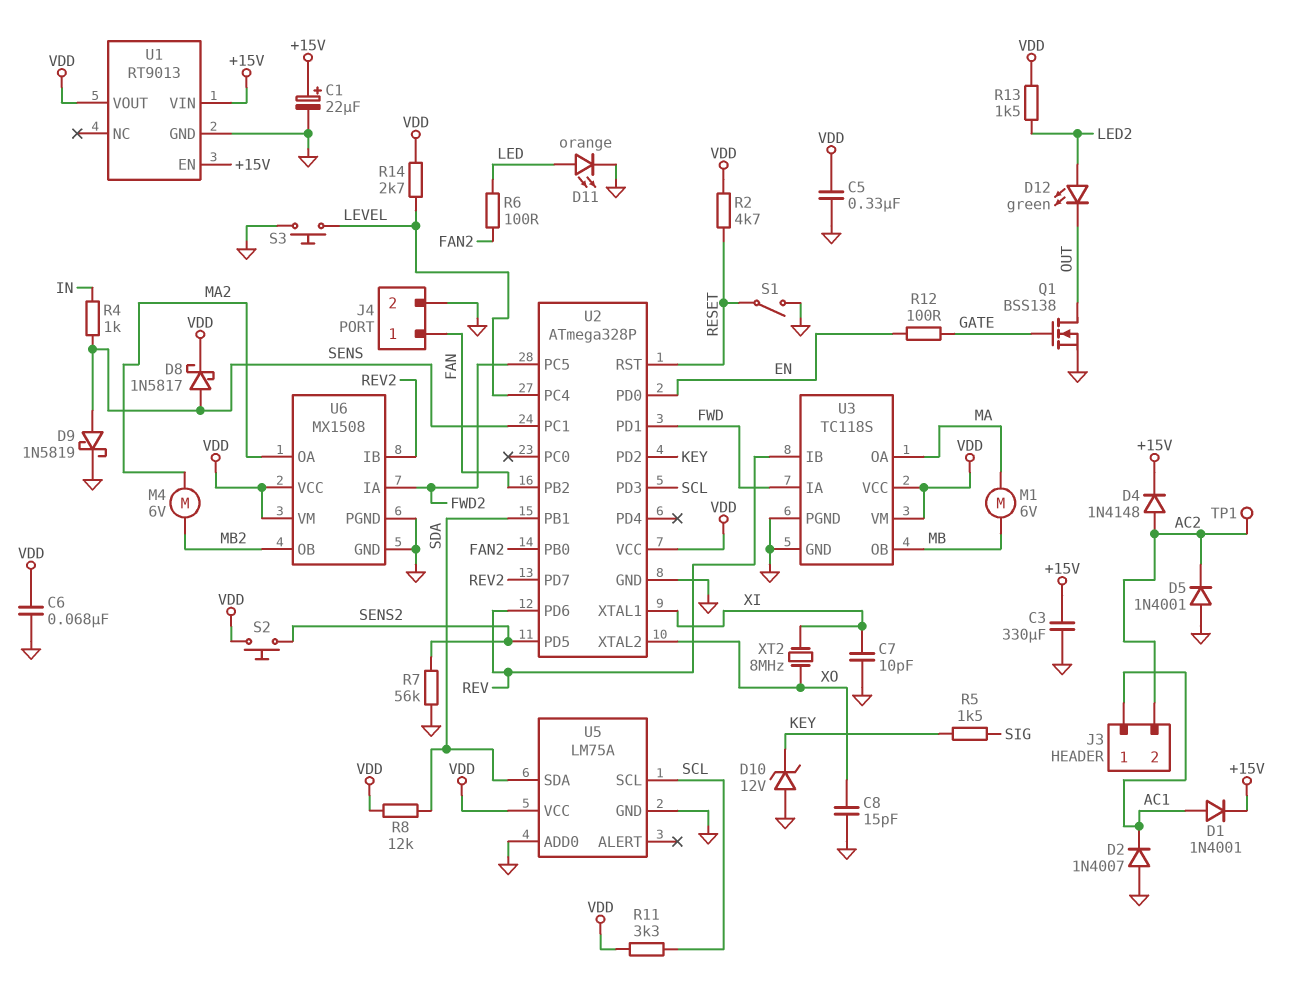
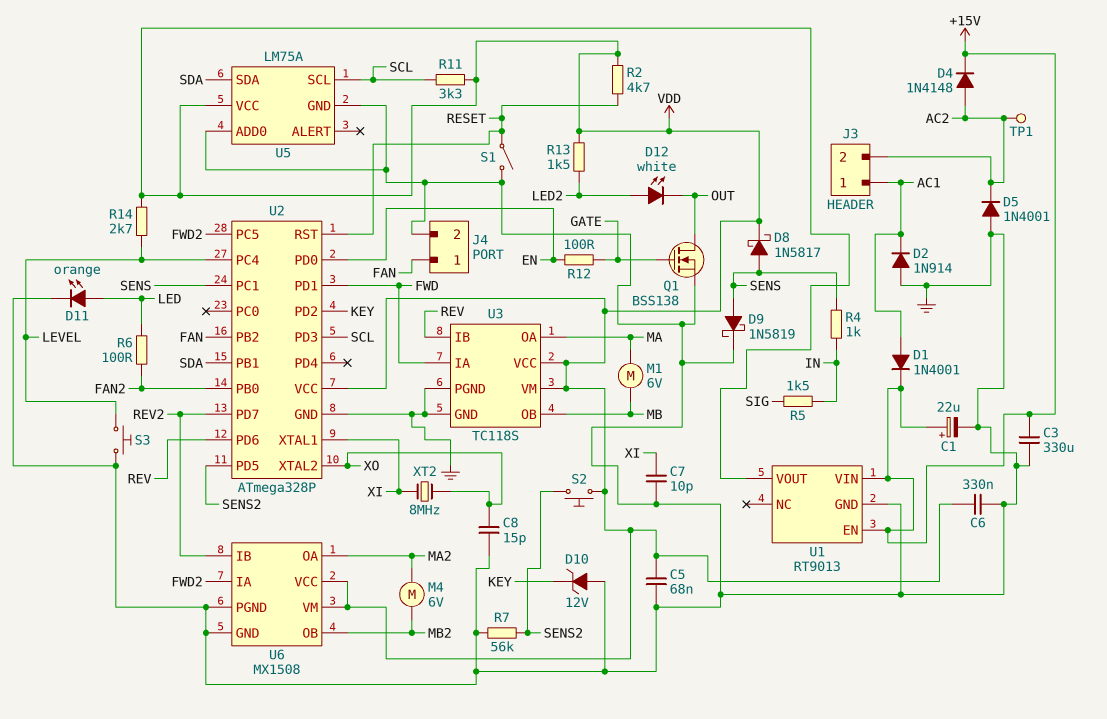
C5: 330nF (GND, VDD) -> 68nF (GND, VDD)
C6: 68nF (GND, VDD) -> 330nF (GND, VDD)
D2: diode 1N4007 (A GND, K AC1) -> diode 1N914 (A GND, K AC1)
D12: LED green (A LED2, K OUT) -> LED white (A LED2, K OUT)
R5: 1.5k (KEY, SIG) -> 1.5k (IN, SIG)
R8: 12k (SDA, VDD) -> none

